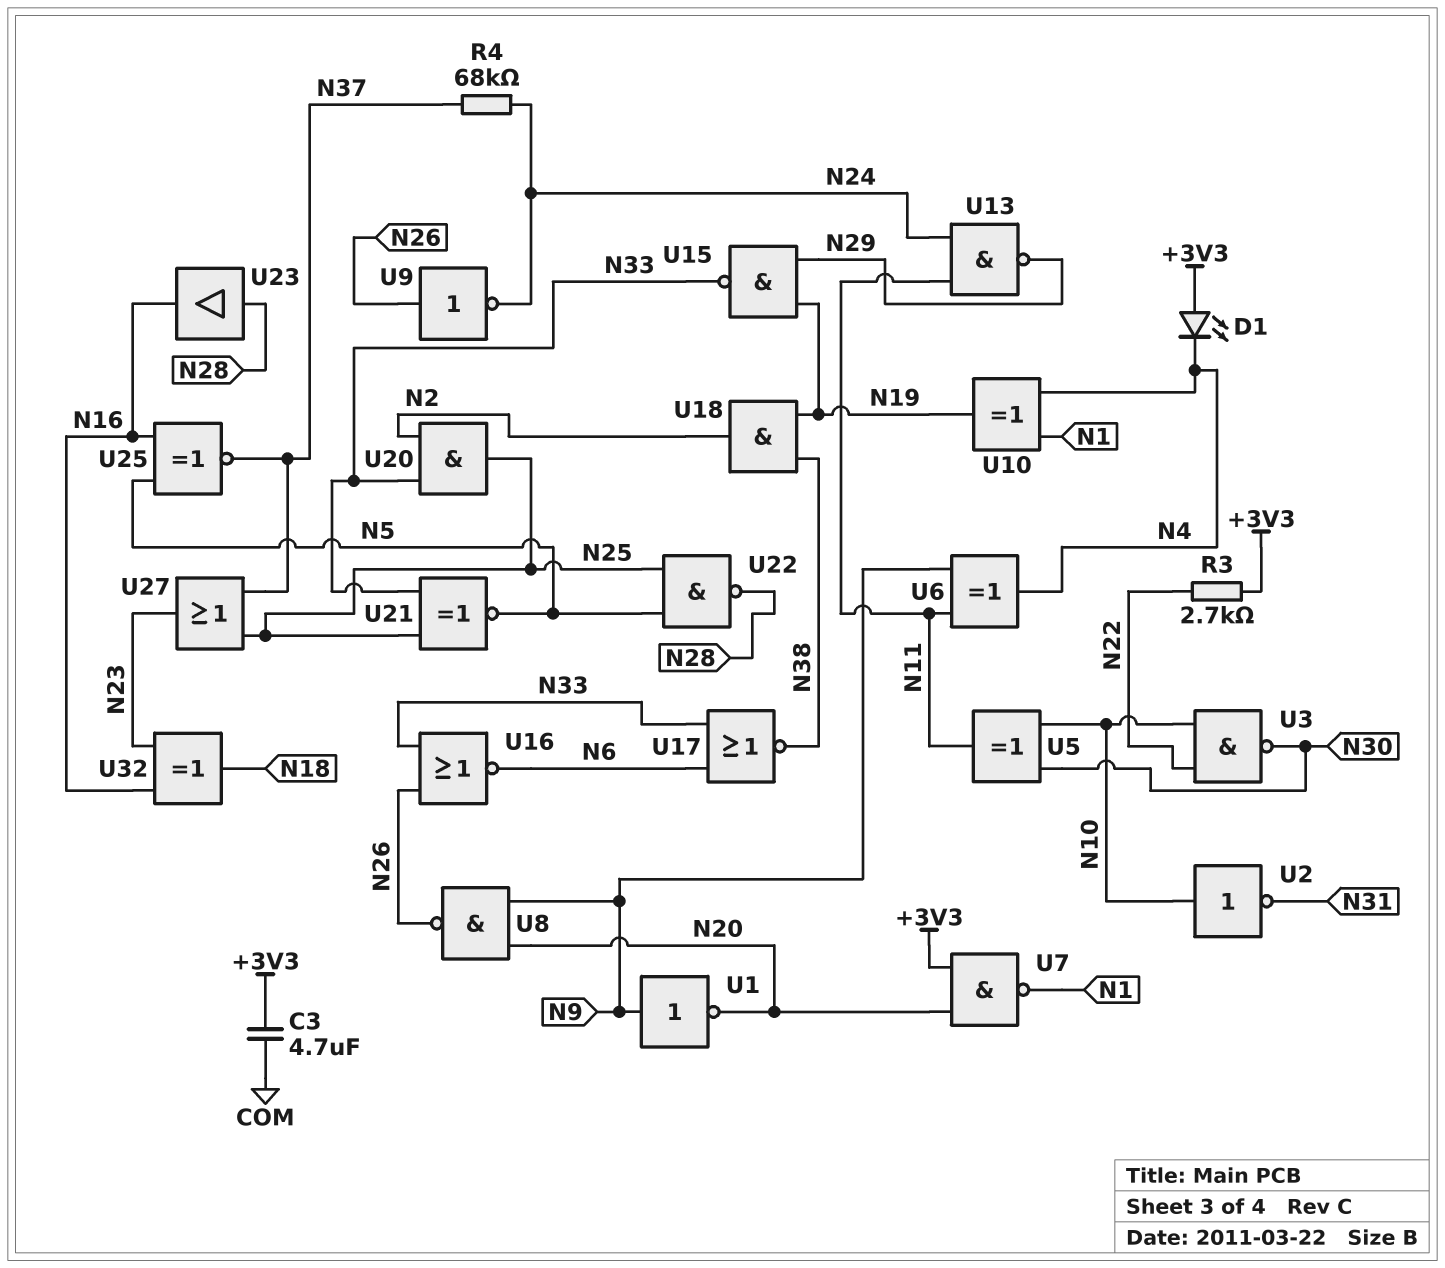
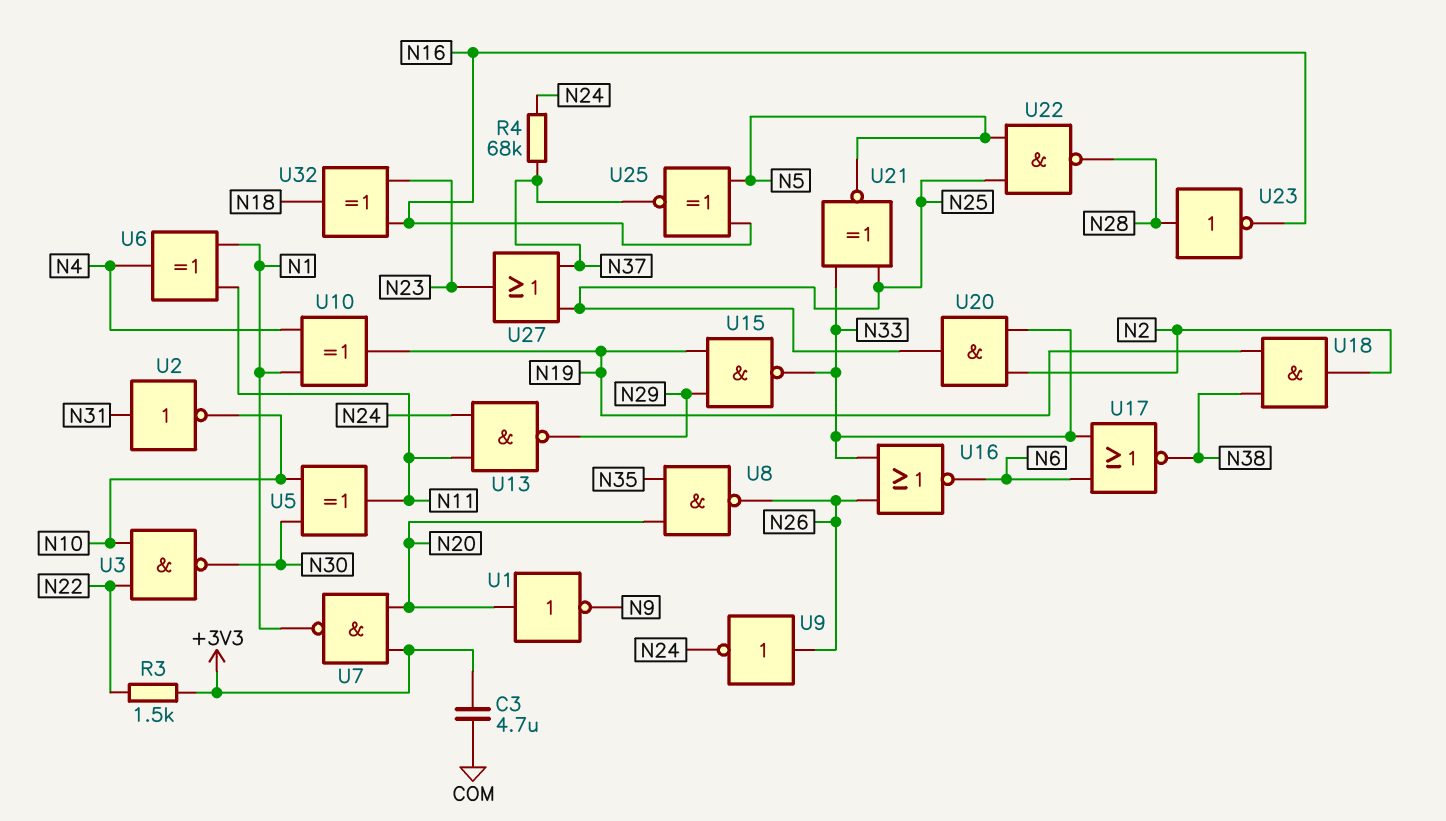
D1: LED (A +3V3, K N4) -> none
R3: 2.7k (+3V3, N22) -> 1.5k (+3V3, N22)
U1: NOT (in N9, out N20) -> NOT (in N20, out N9)
U2: NOT (in N10, out N31) -> NOT (in N31, out N10)
U6: XOR (in N9, in N11, out N4) -> XOR (in N1, in N11, out N4)
U8: NAND (in N9, in N20, out N26) -> NAND (in N20, in N35, out N26)
U23: buffer (in N28, out N16) -> NOT (in N28, out N16)

